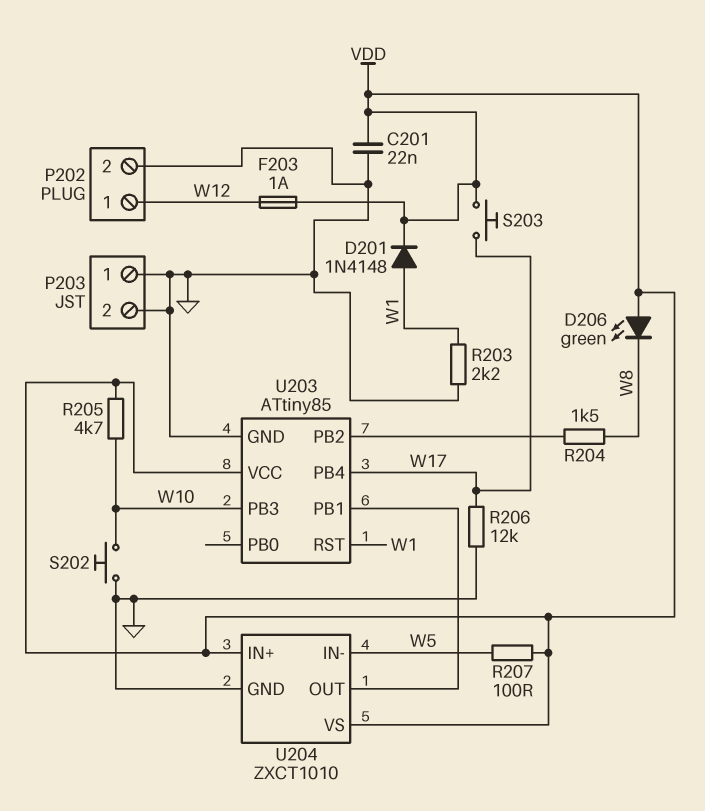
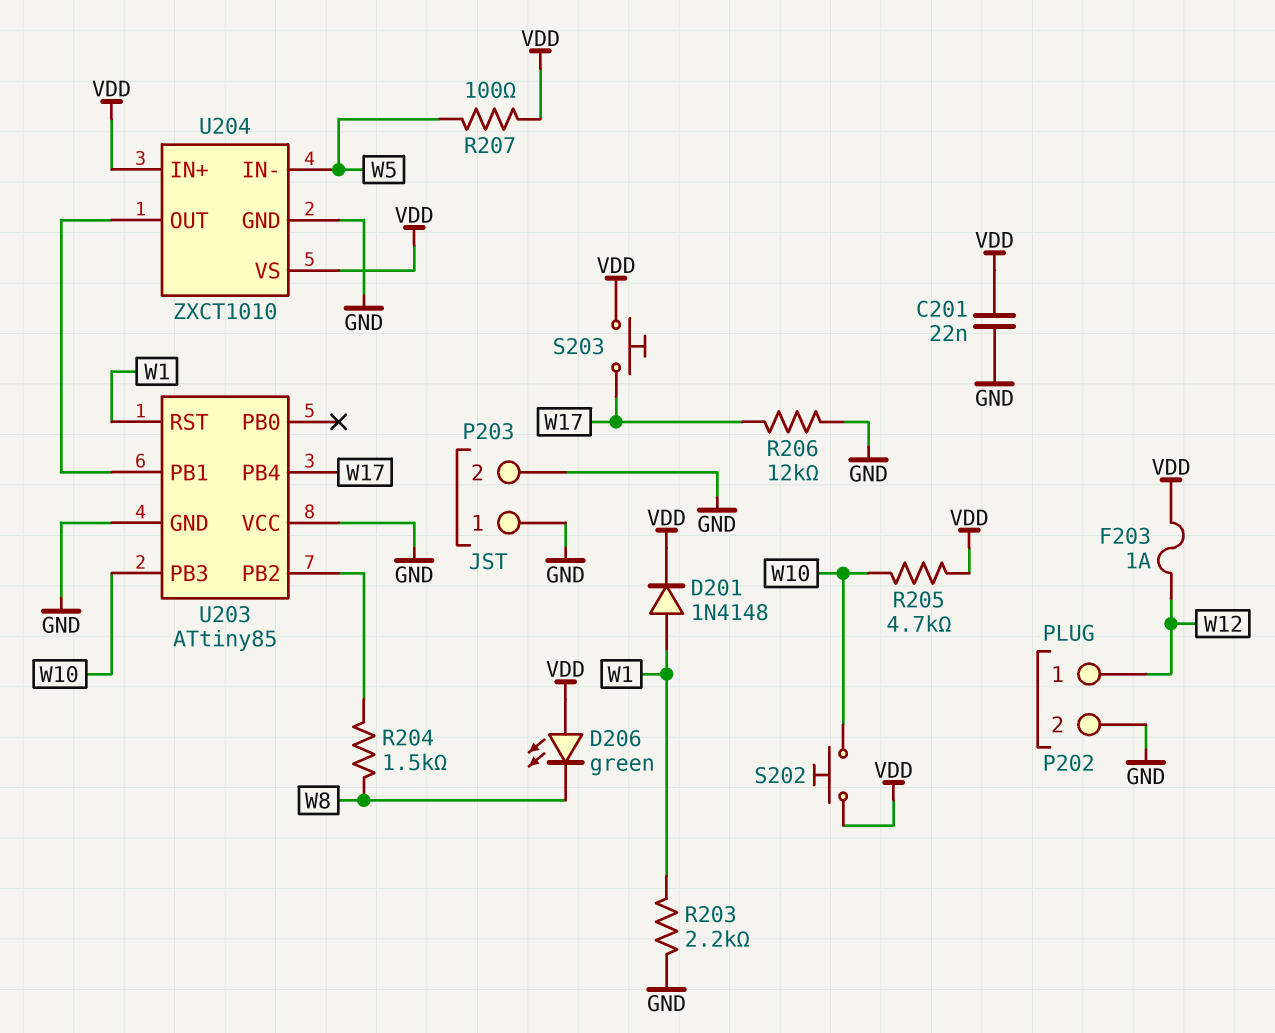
S202: button (GND, W10) -> button (VDD, W10)
U203 pin VCC: VDD -> GND

